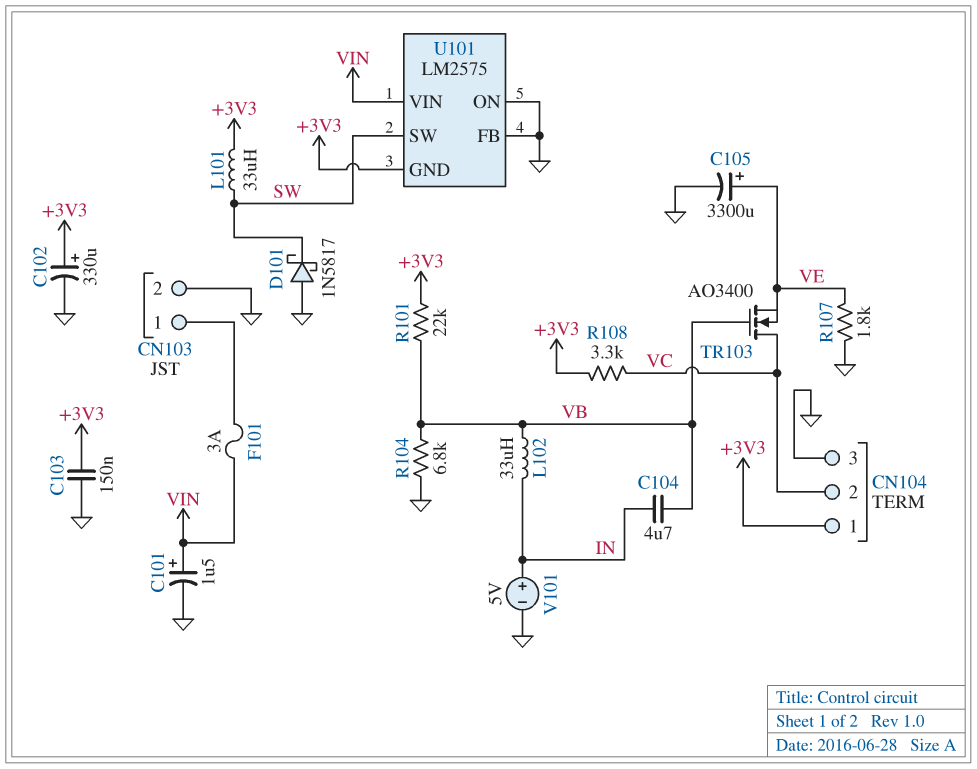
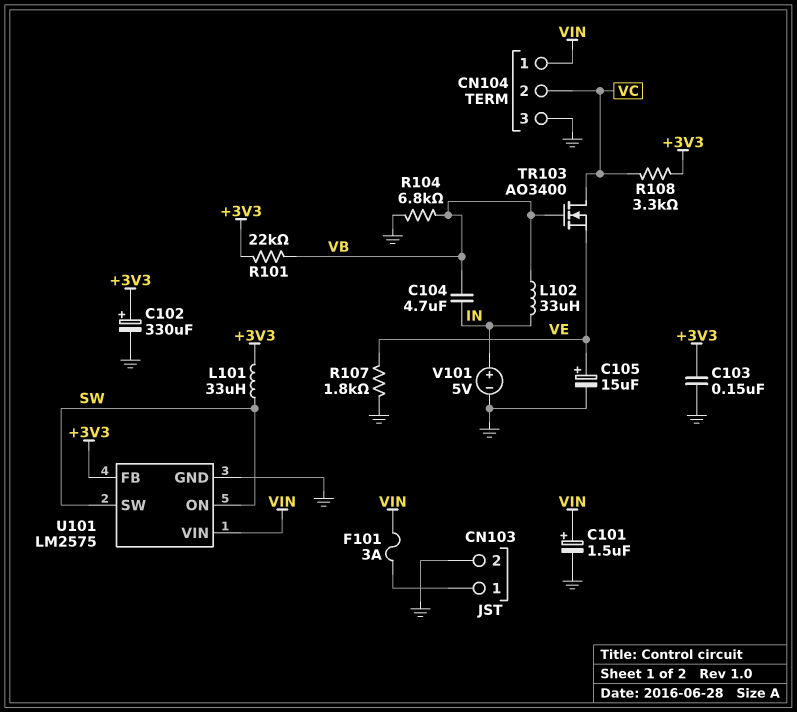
C105: 3300uF (plus VE, minus GND) -> 15uF (plus VE, minus GND)
CN104 pin 1: +3V3 -> VIN
D101: schottky 1N5817 (A GND, K SW) -> none
U101 pin FB: GND -> +3V3
U101 pin GND: +3V3 -> GND
U101 pin ON: GND -> SW

